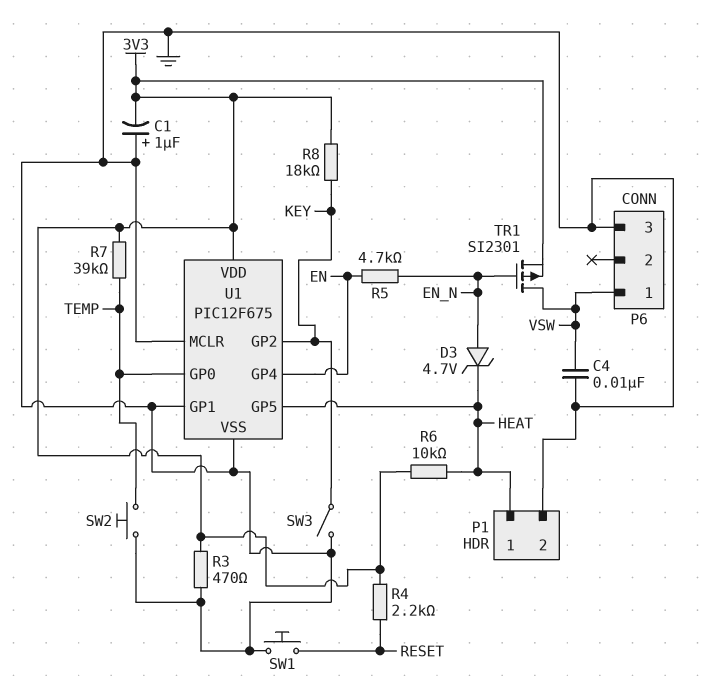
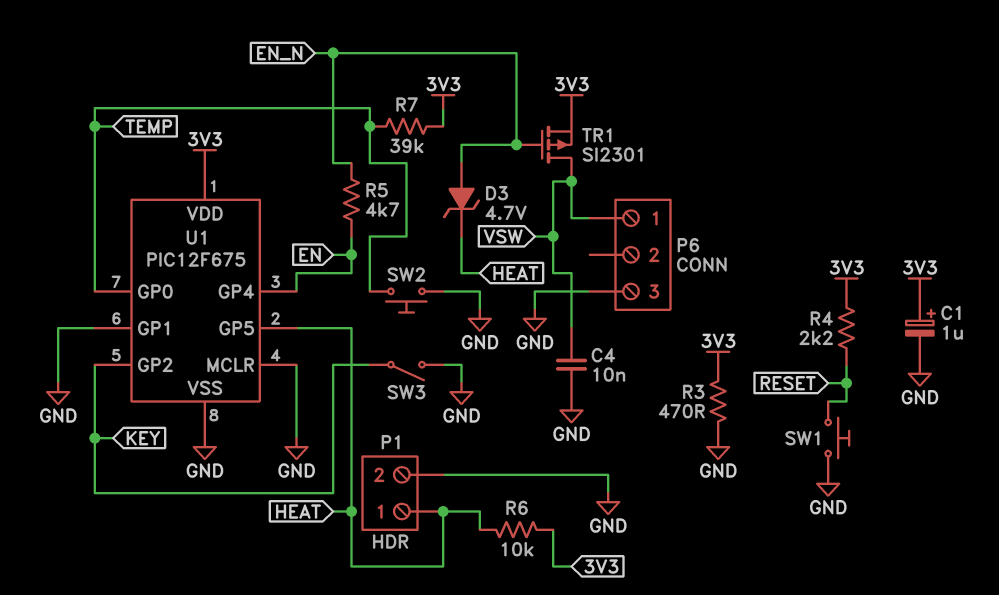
C1: 1uF (plus GND, minus 3V3) -> 1uF (plus 3V3, minus GND)
R8: 18k (3V3, KEY) -> none

